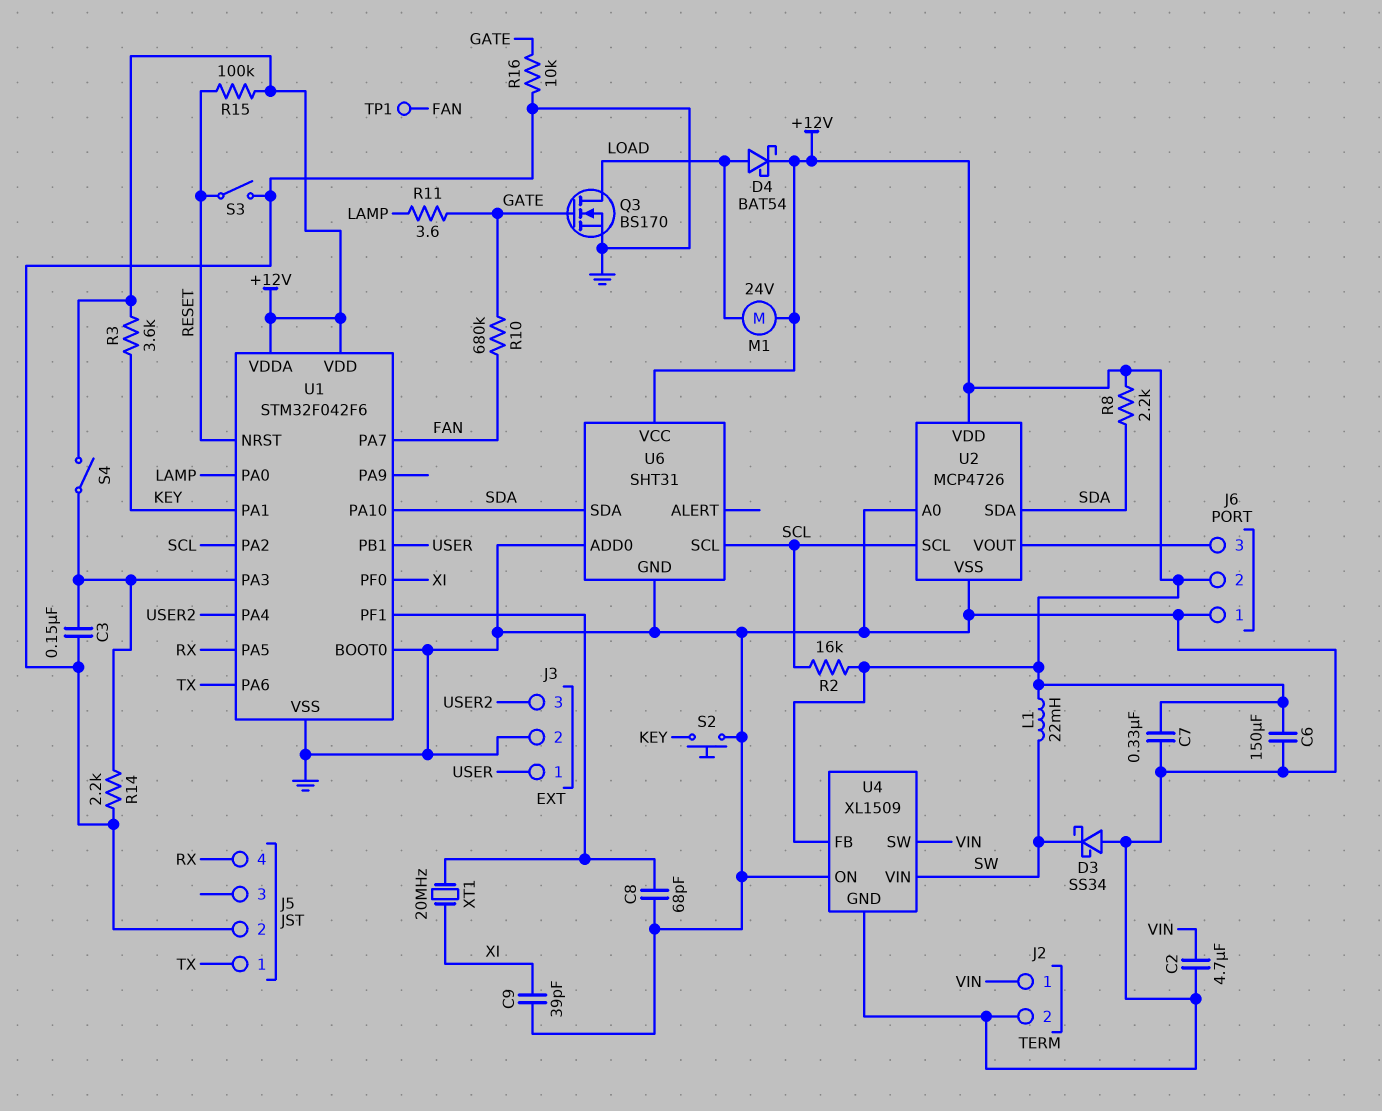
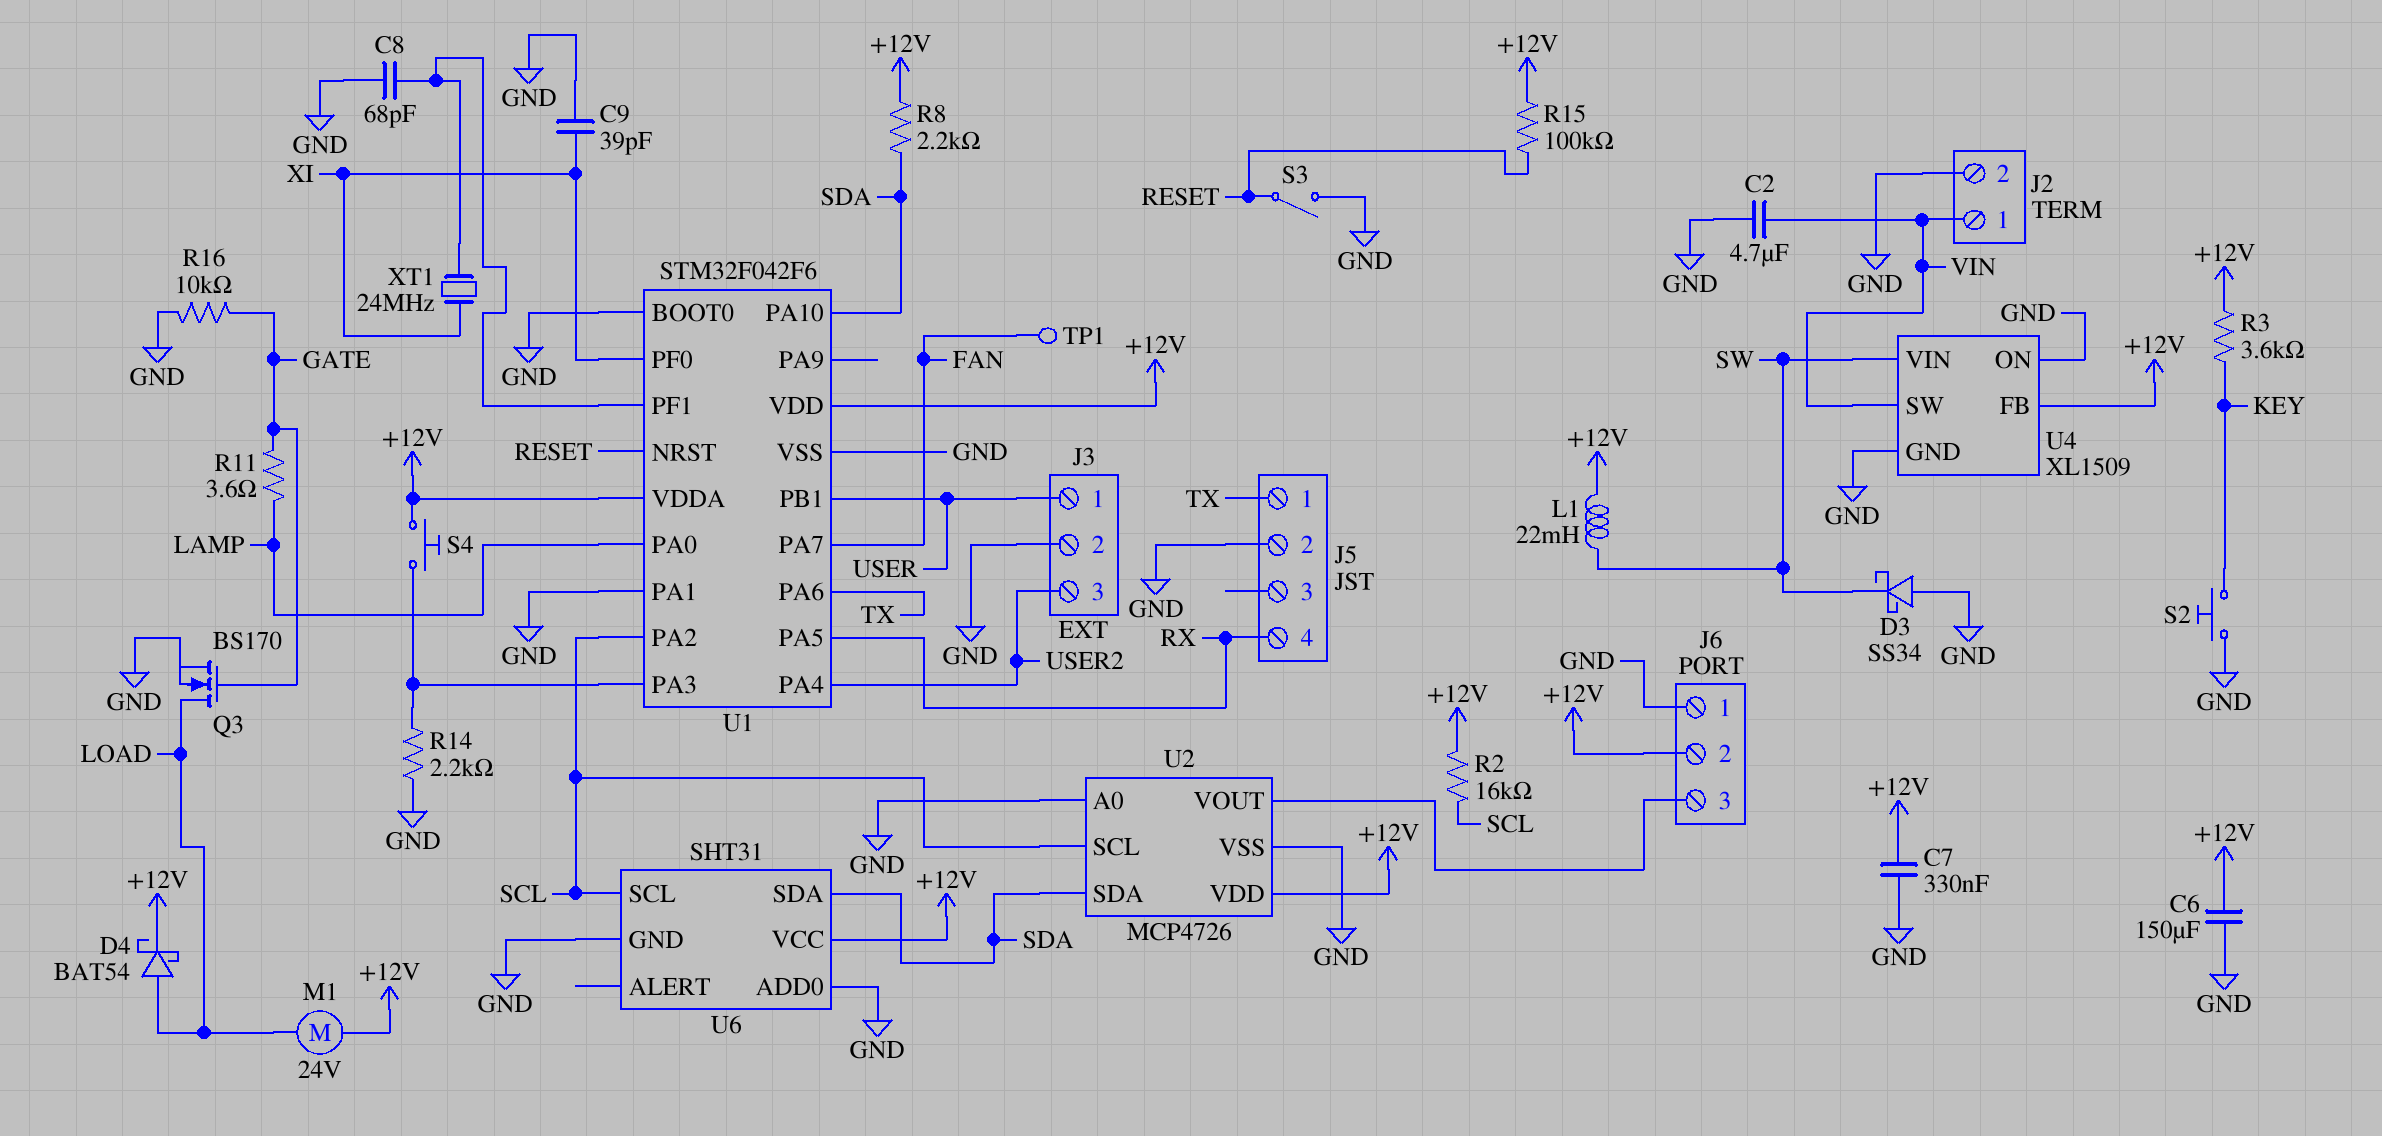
C3: 150nF (GND, U1/PA3) -> none
R10: 680k (FAN, GATE) -> none
S4: switch (+12V, U1/PA3) -> button (+12V, U1/PA3)
U1 pin PA1: KEY -> GND
XT1: 20MHz (U1/PF1, XI) -> 24MHz (U1/PF1, XI)

